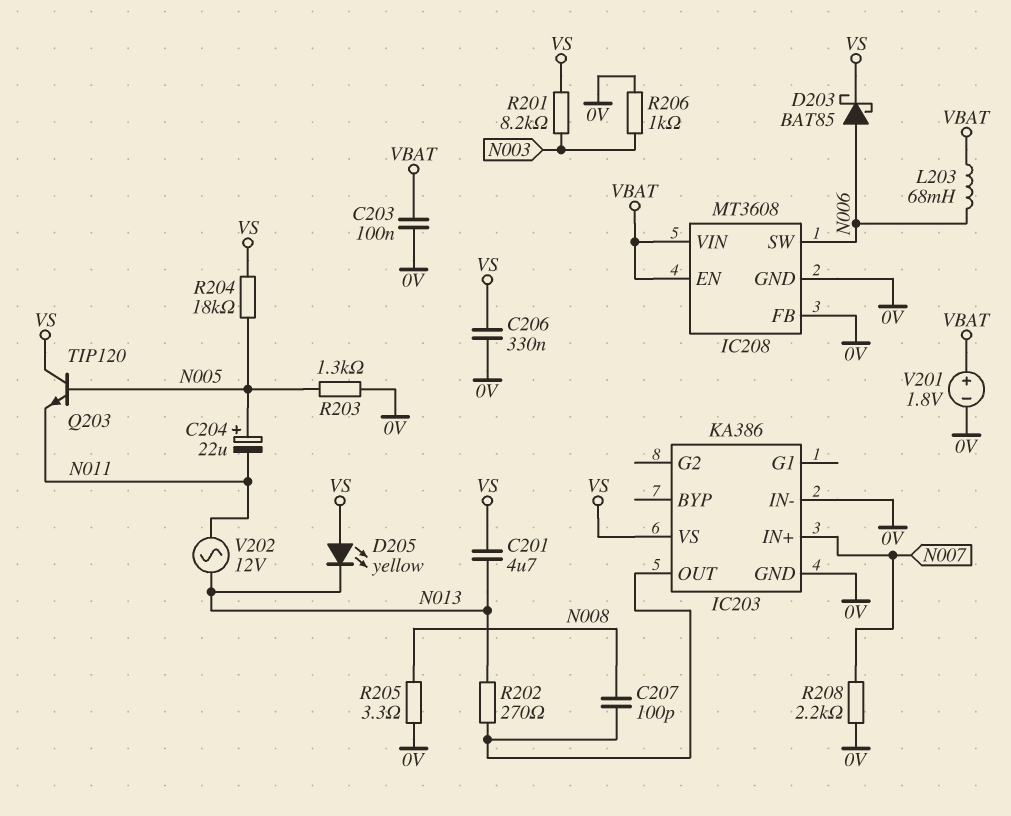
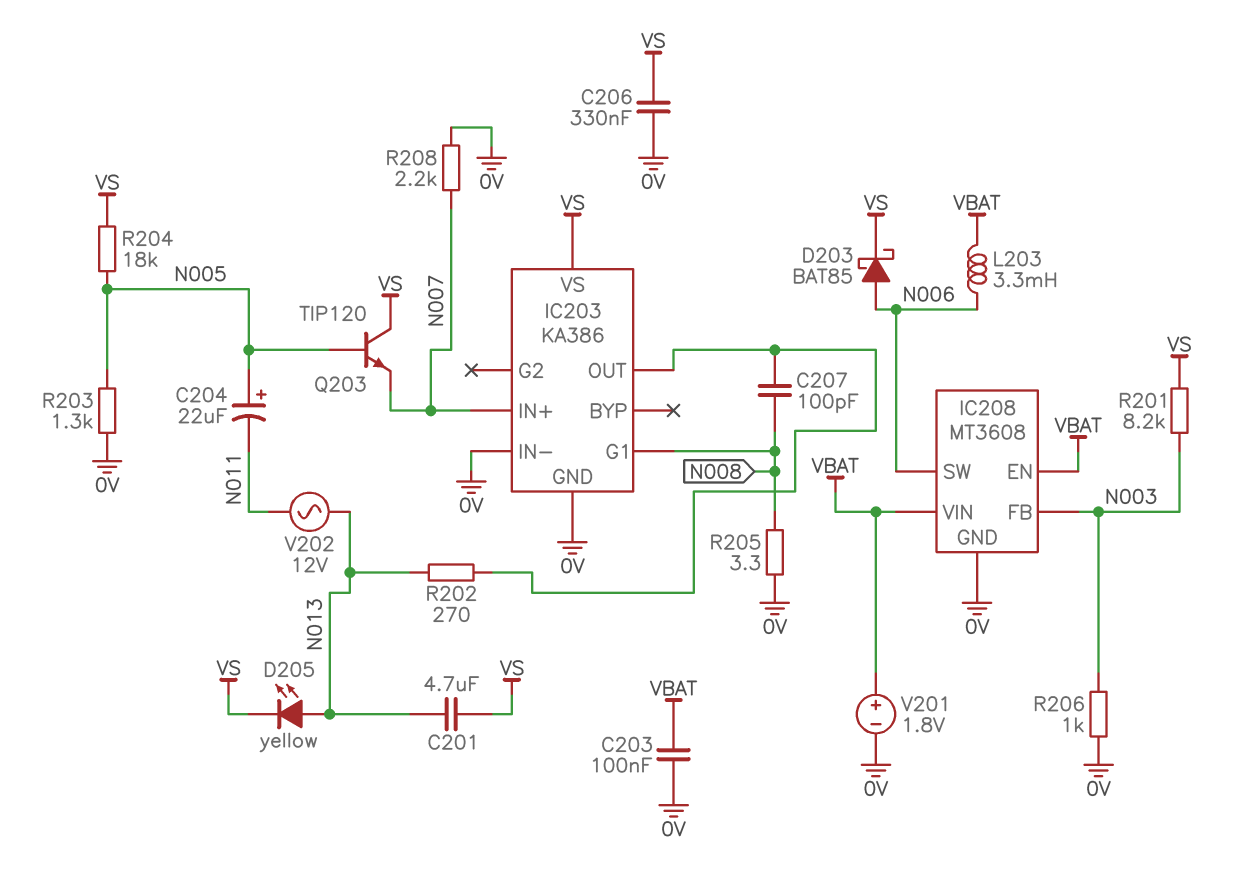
D205: LED yellow (A VS, K N013) -> LED yellow (A N013, K VS)
IC203 pin G1: none -> N008
IC208 pin FB: 0V -> N003
L203: 68mH (N006, VBAT) -> 3.3mH (N006, VBAT)
Q203: NPN TIP120 (B N005, C VS, E N011) -> NPN TIP120 (B N005, C VS, E N007)

